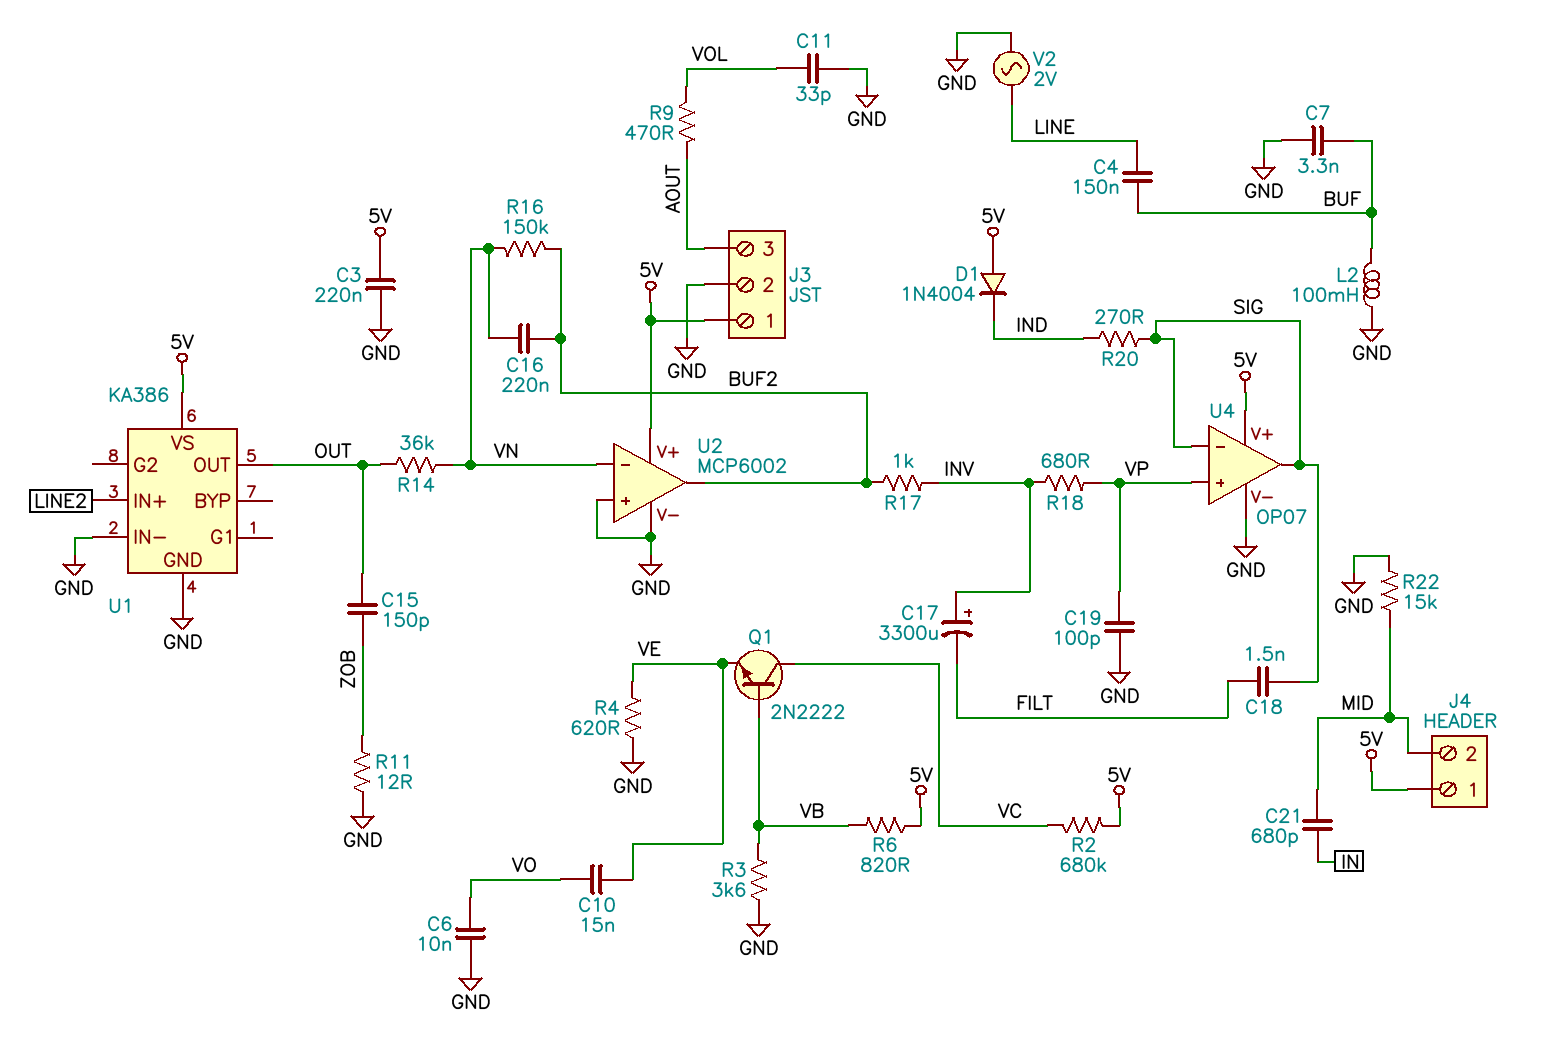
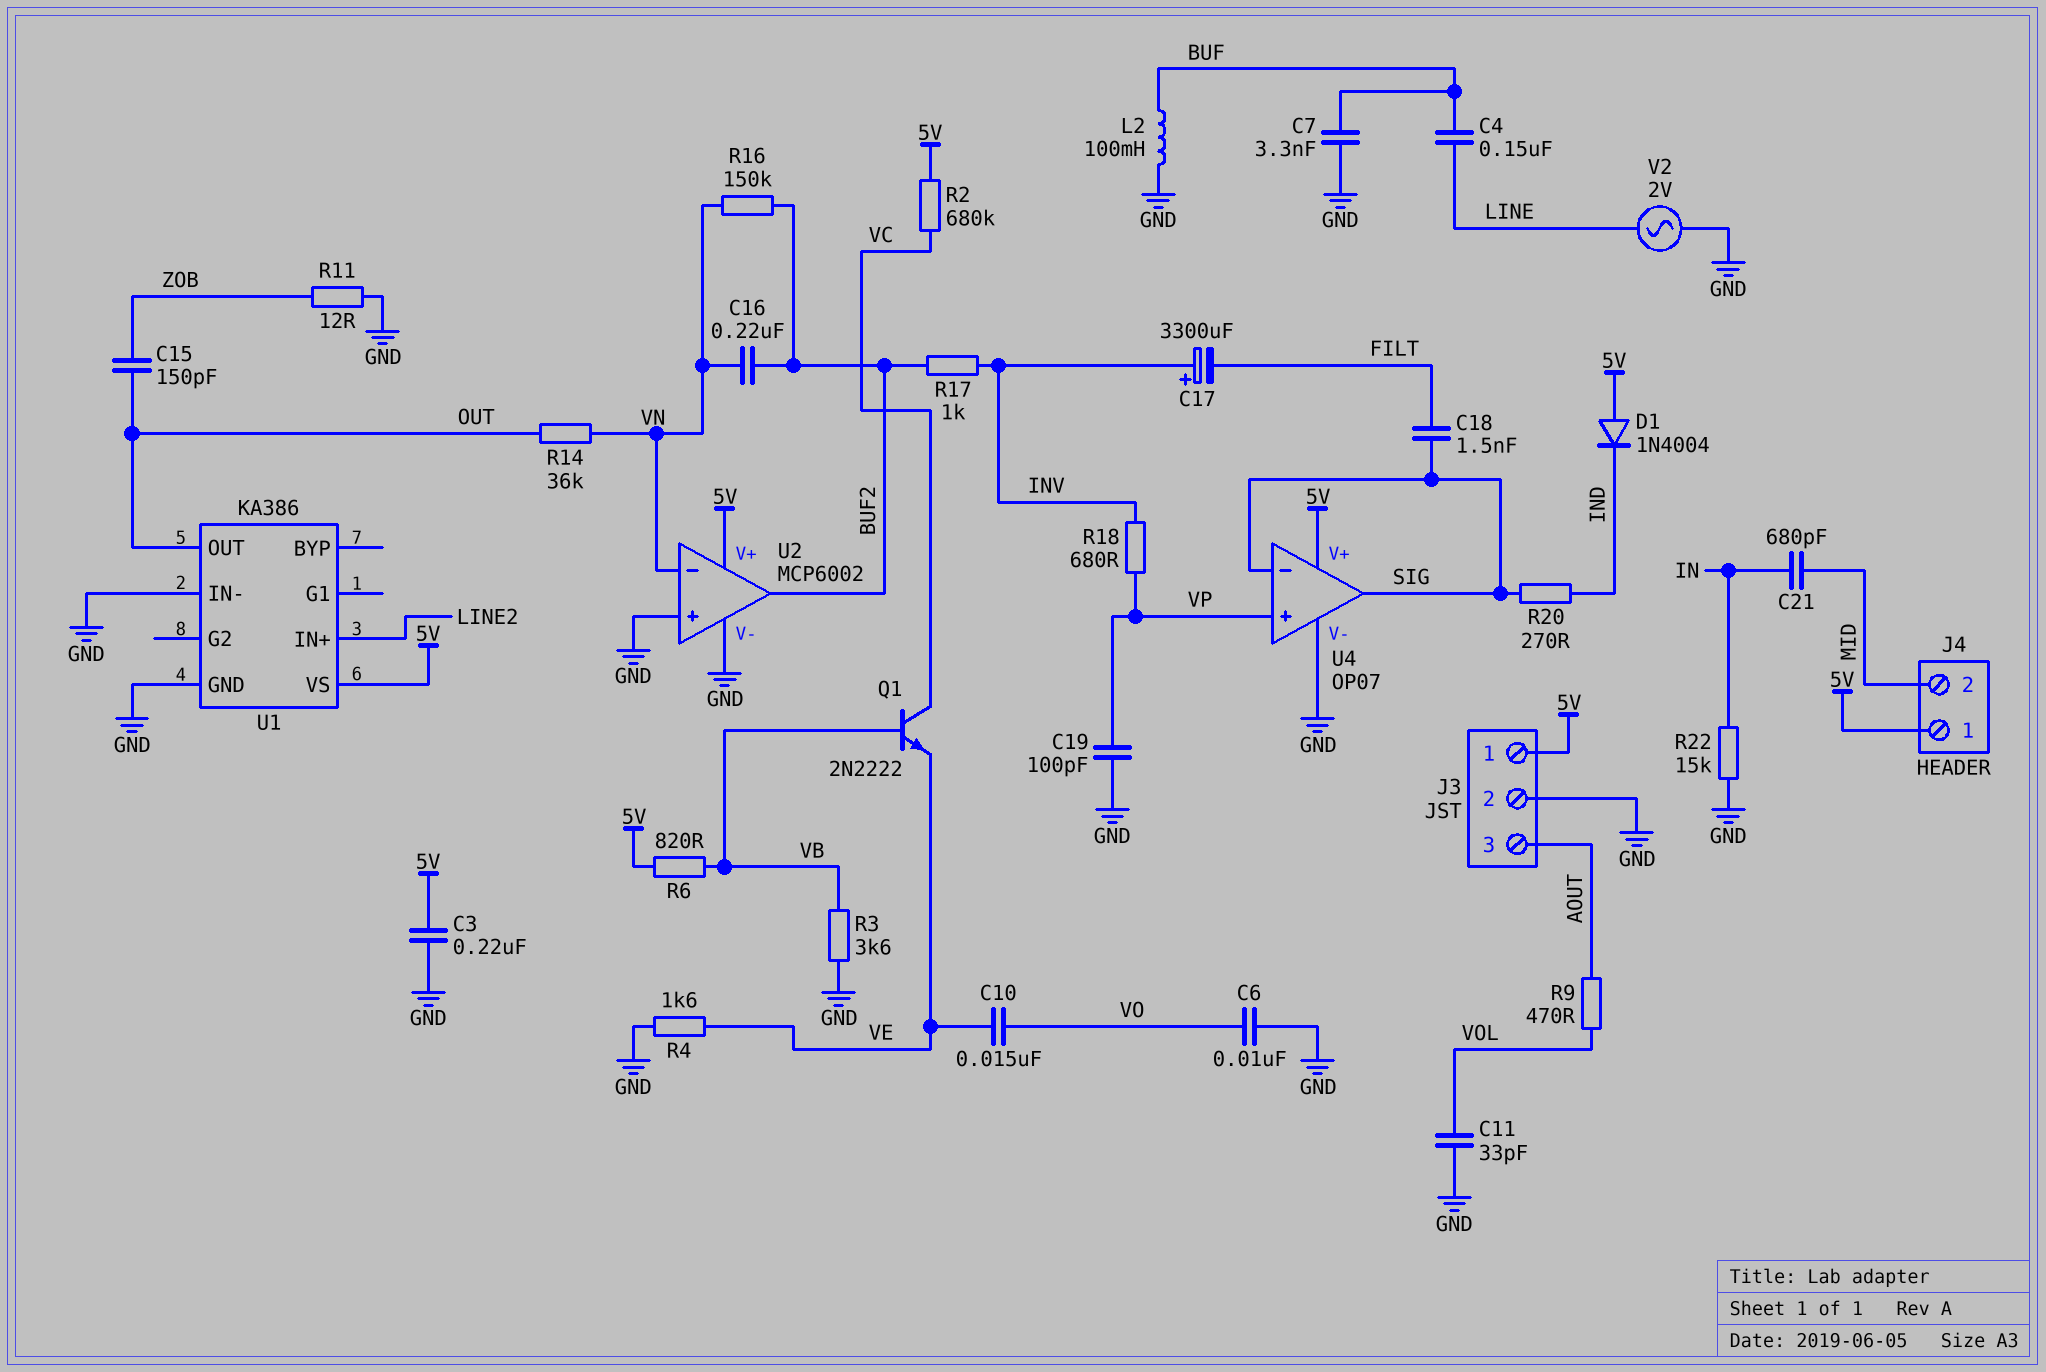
R4: 620 (GND, VE) -> 1.6k (GND, VE)
R22: 15k (GND, MID) -> 15k (GND, IN)

